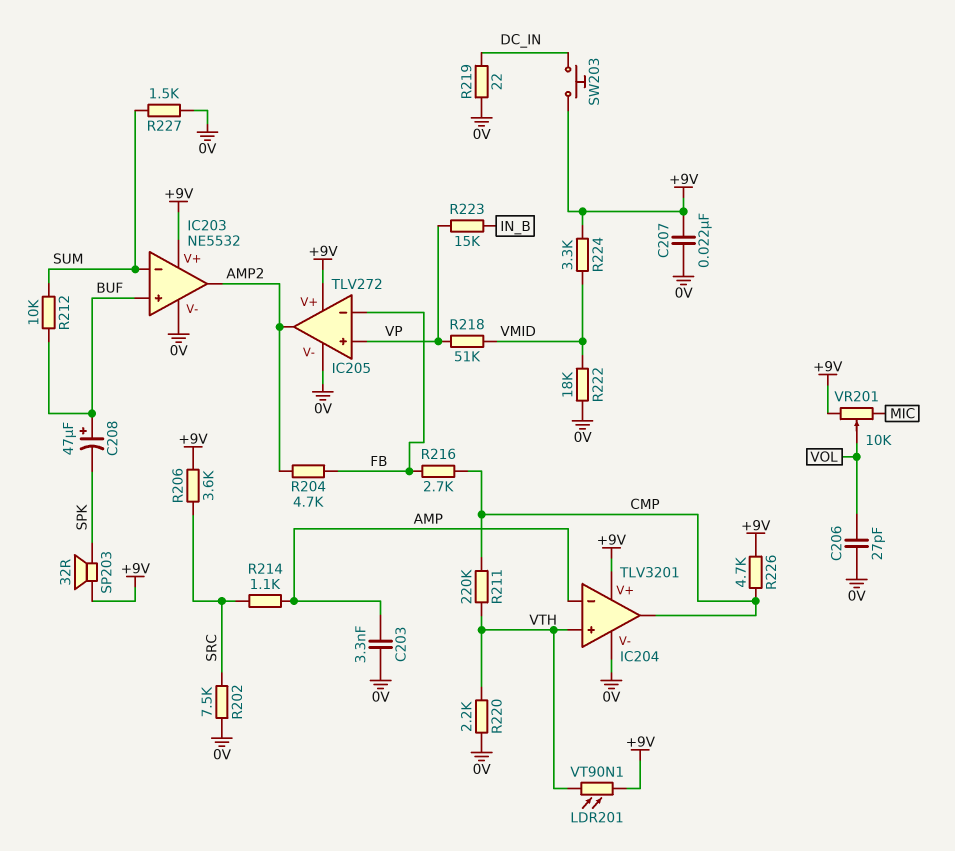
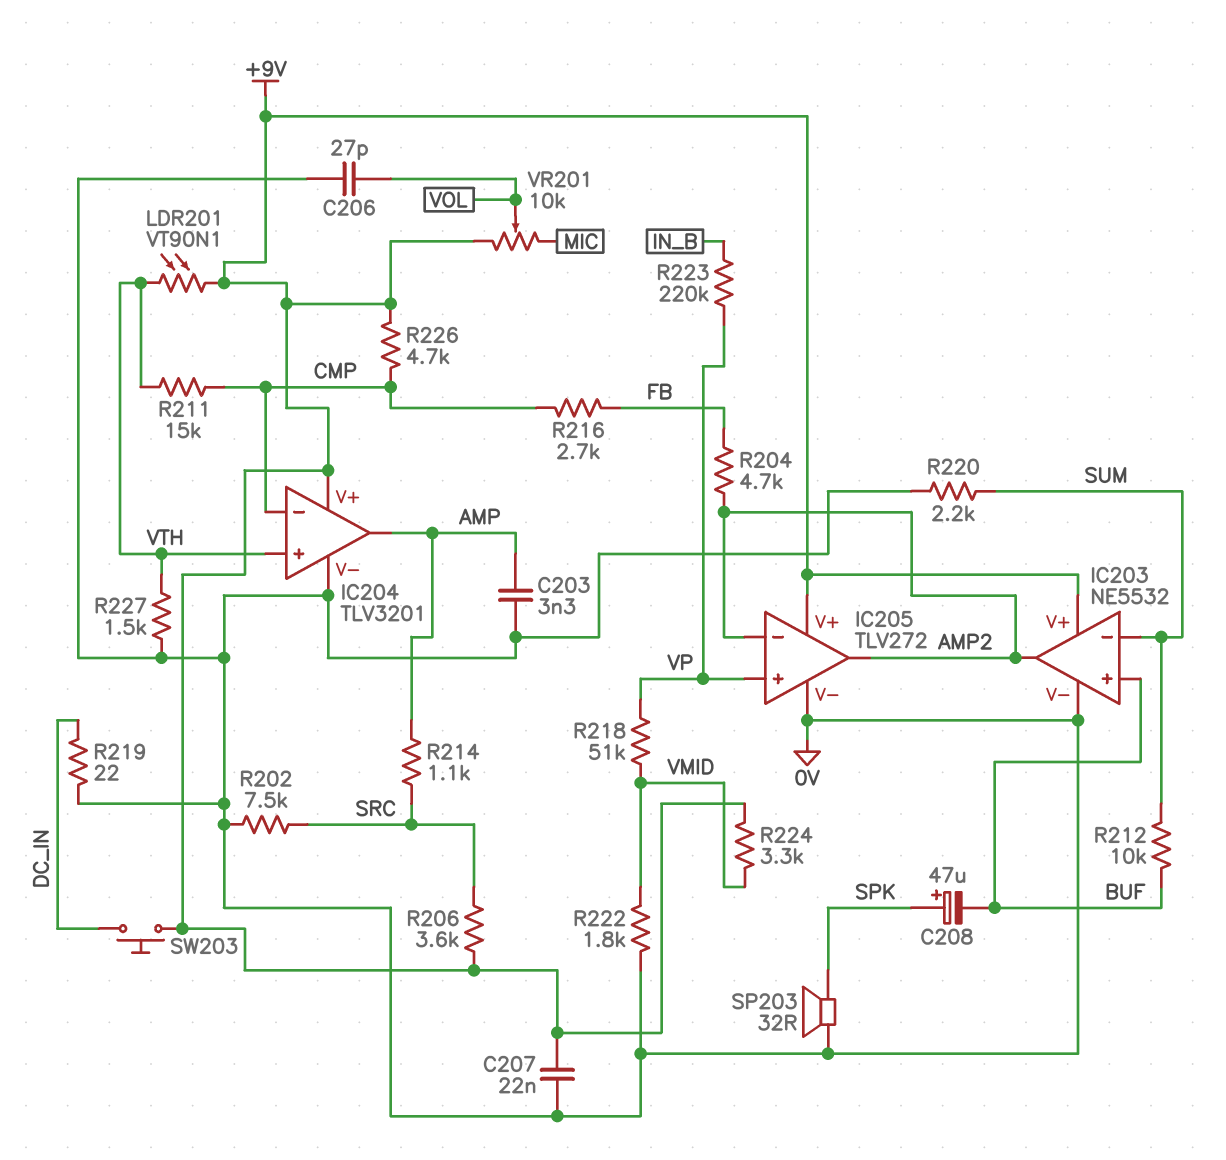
C208: 47uF (plus BUF, minus SPK) -> 47uF (plus SPK, minus BUF)
IC204 pin in-: AMP -> CMP
IC204 pin out: CMP -> AMP
IC205 pin in-: FB -> AMP2
R211: 220k (CMP, VTH) -> 15k (CMP, VTH)
R220: 2.2k (0V, VTH) -> 2.2k (0V, SUM)
R222: 18k (0V, VMID) -> 1.8k (0V, VMID)
R223: 15k (IN_B, VP) -> 220k (IN_B, VP)
R227: 1.5k (0V, SUM) -> 1.5k (0V, VTH)
SP203: speaker 32R (+9V, SPK) -> speaker 32R (0V, SPK)

